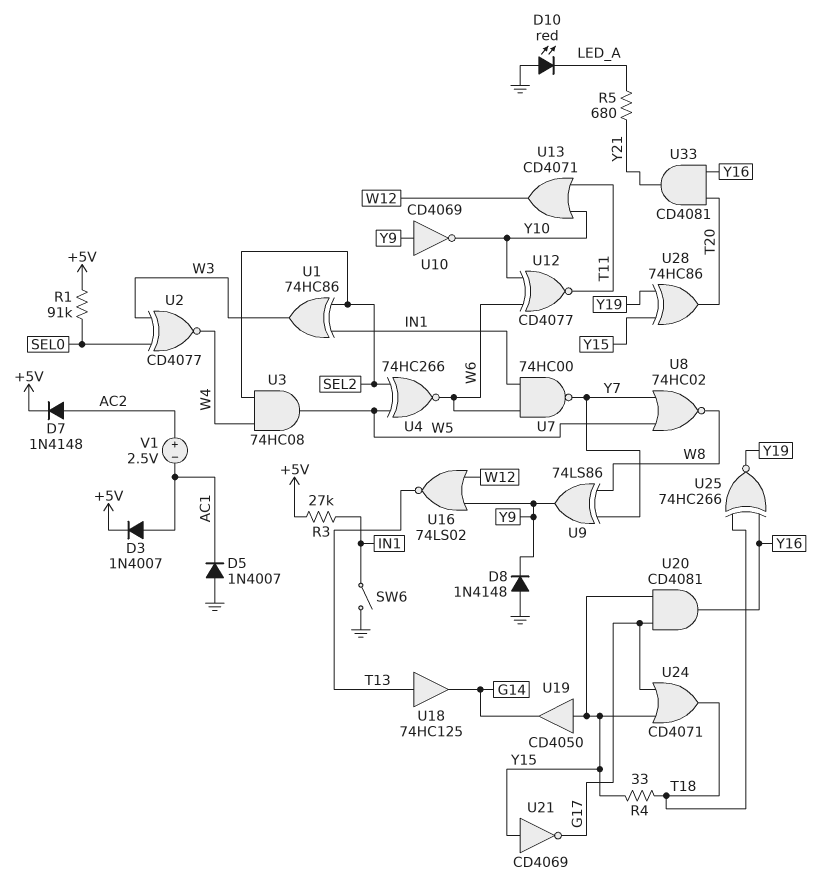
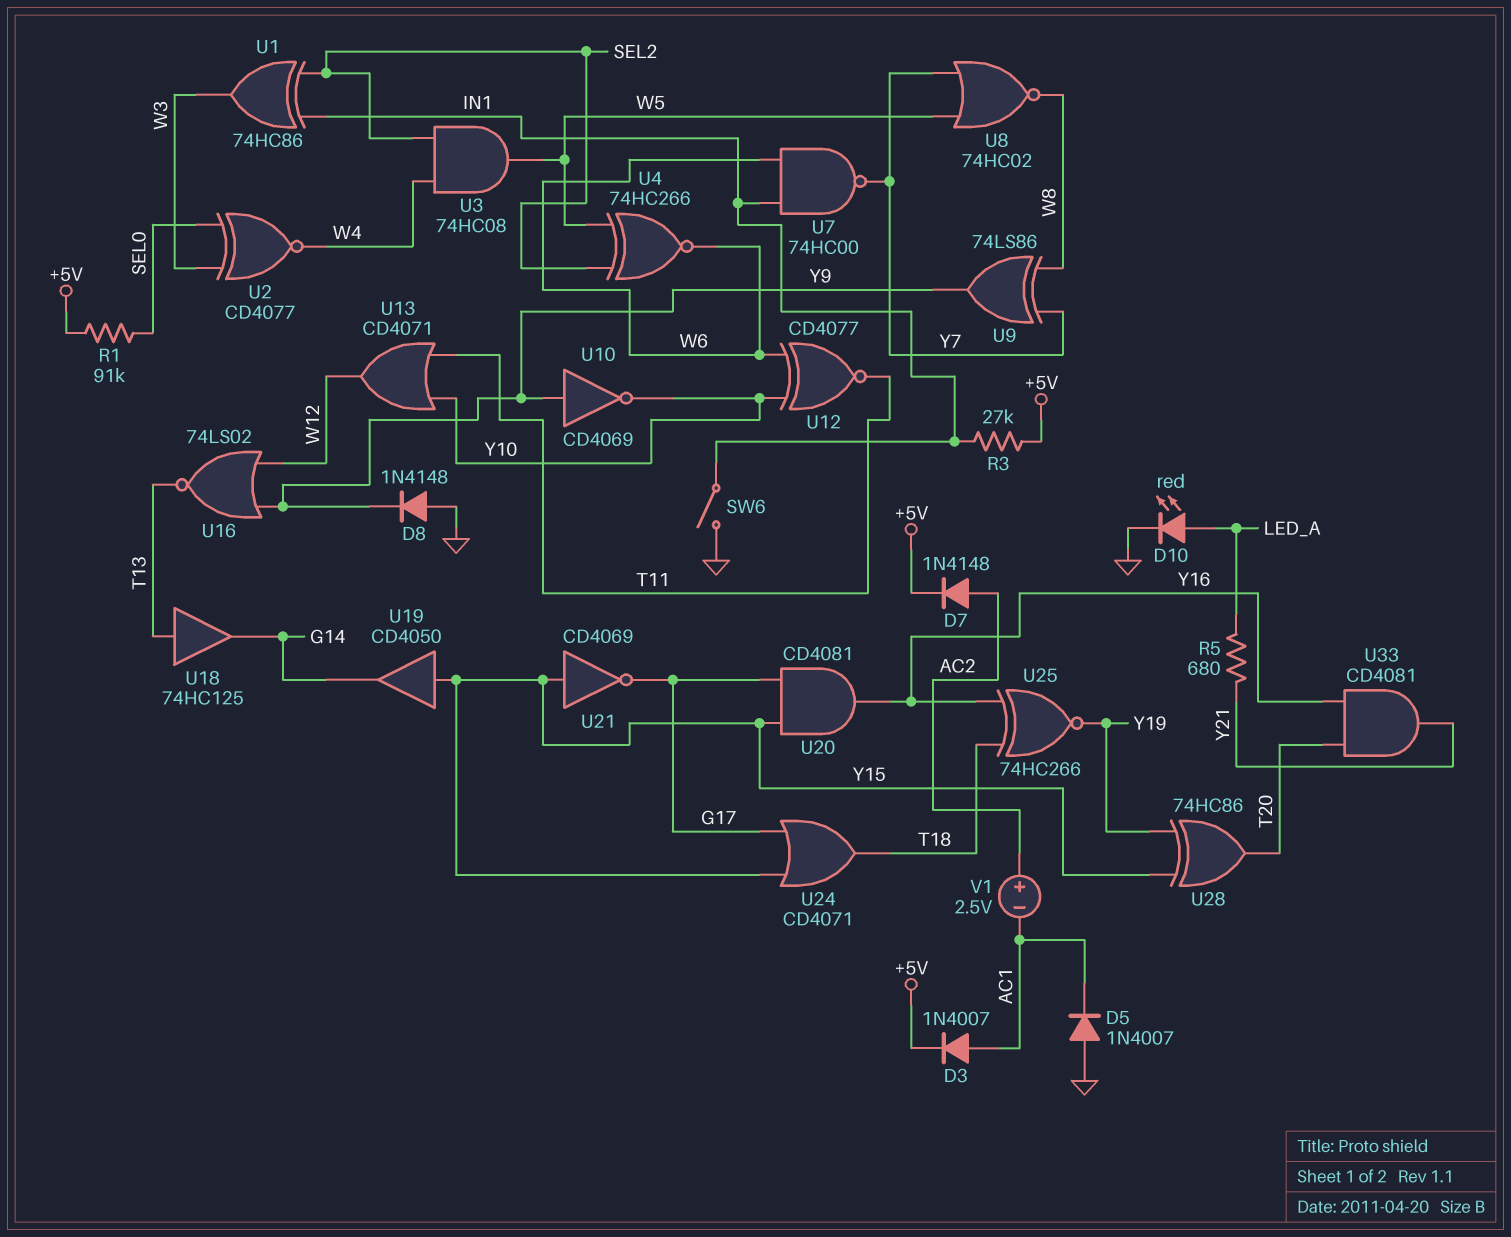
D10: LED red (A GND, K LED_A) -> LED red (A LED_A, K GND)
R4: 33 (T18, Y15) -> none

